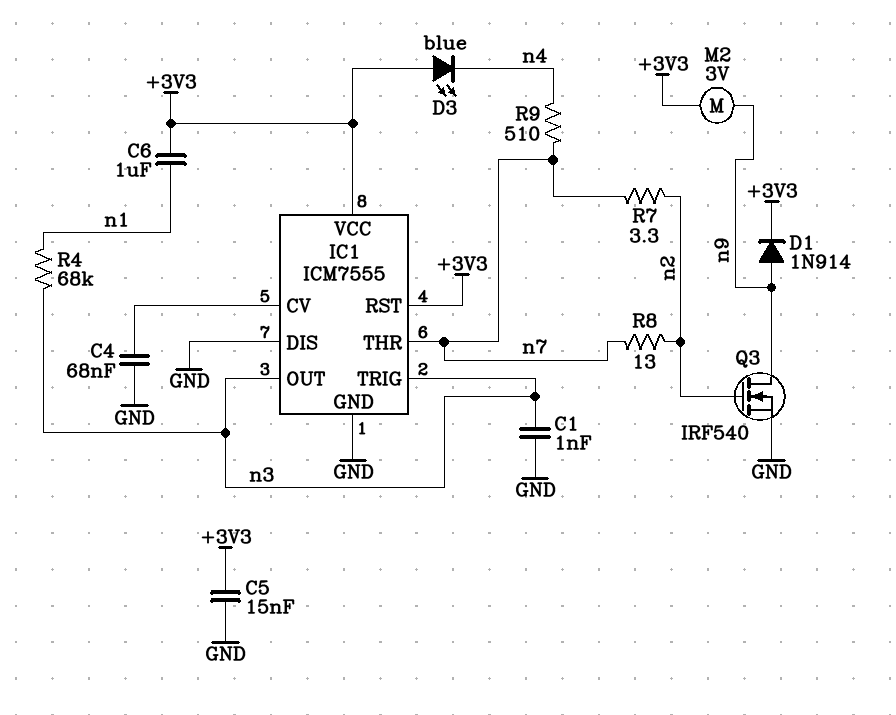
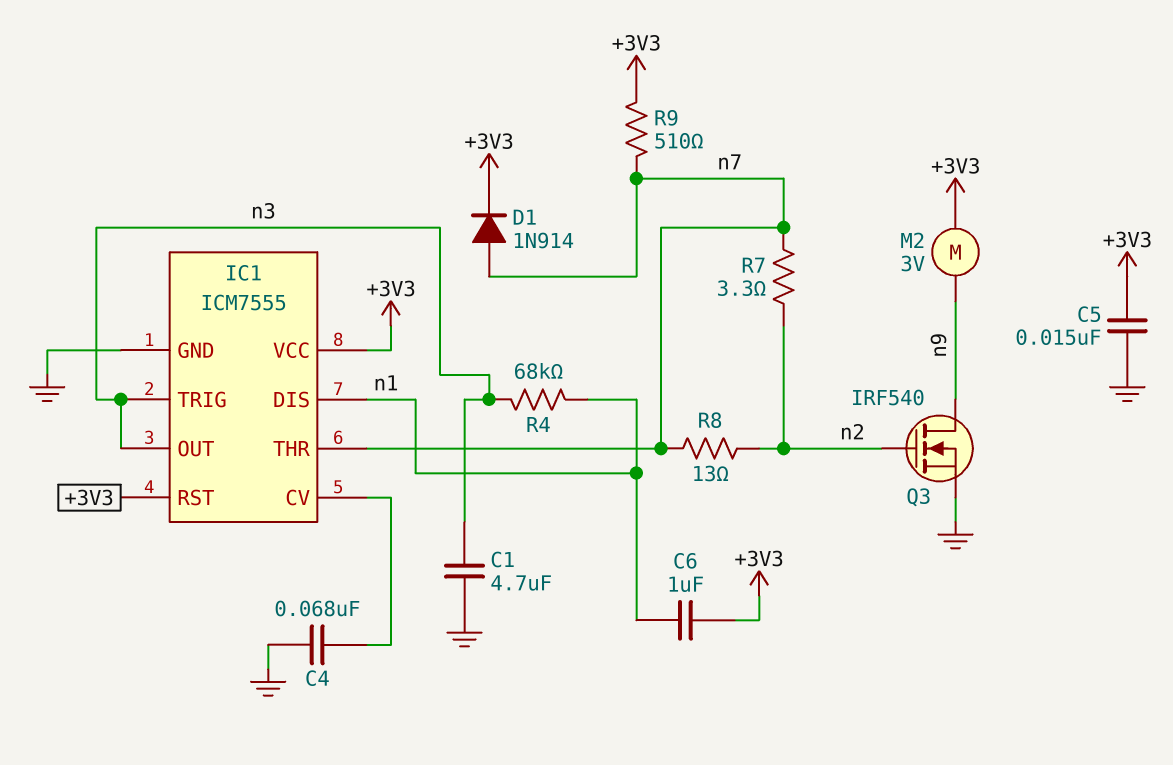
C1: 1nF (GND, n3) -> 4.7uF (GND, n3)
D1: diode 1N914 (A n9, K +3V3) -> diode 1N914 (A n7, K +3V3)
D3: LED blue (A +3V3, K n4) -> none
IC1 pin DIS: GND -> n1
R9: 510 (n4, n7) -> 510 (+3V3, n7)

